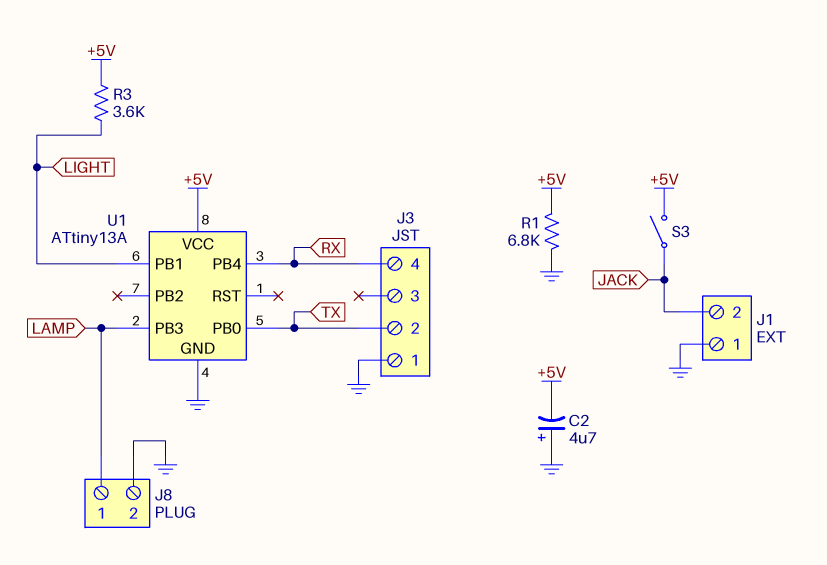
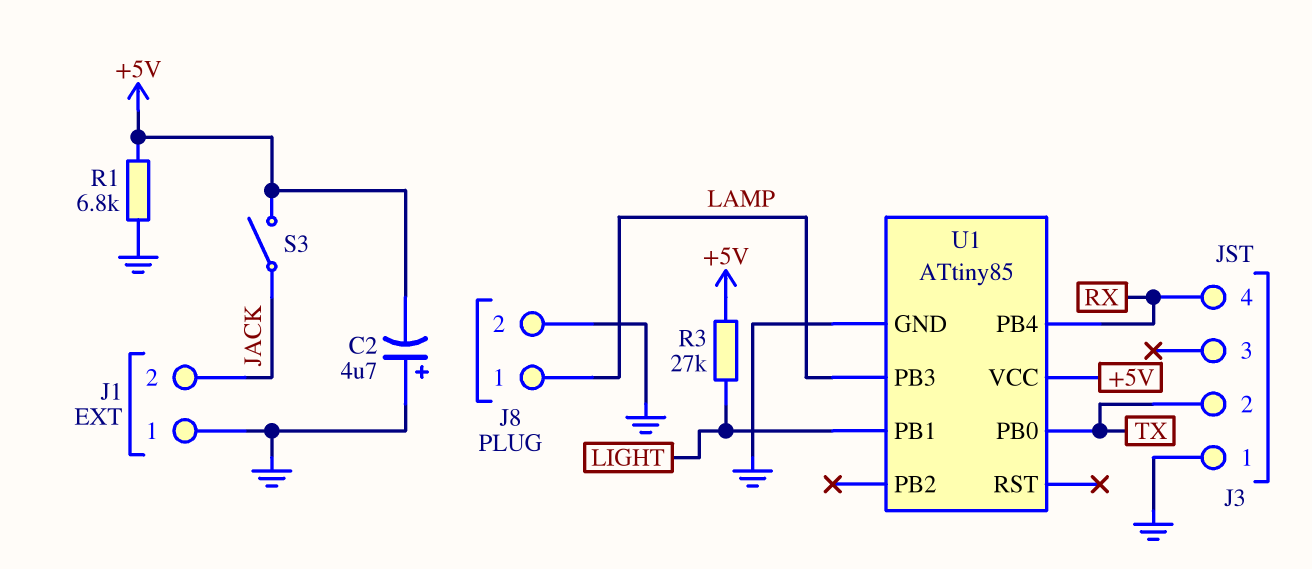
R3: 3.6k (+5V, LIGHT) -> 27k (+5V, LIGHT)
U1: ATtiny13A -> ATtiny85

